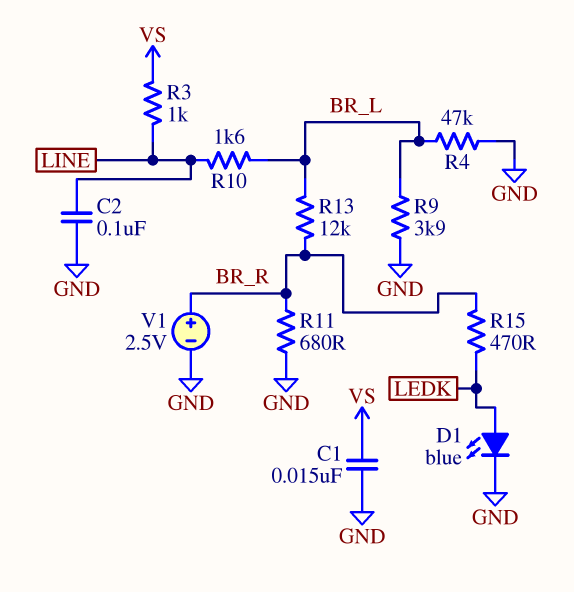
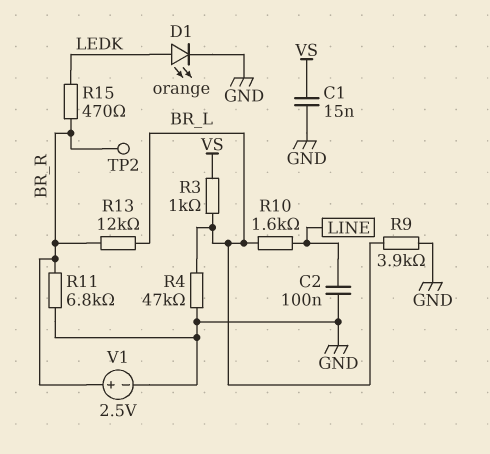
D1: LED blue (A LEDK, K GND) -> LED orange (A LEDK, K GND)
R3: 1k (LINE, VS) -> 1k (BR_L, VS)
R11: 680 (BR_R, GND) -> 6.8k (BR_R, GND)
TP2: none -> test point (BR_R)

